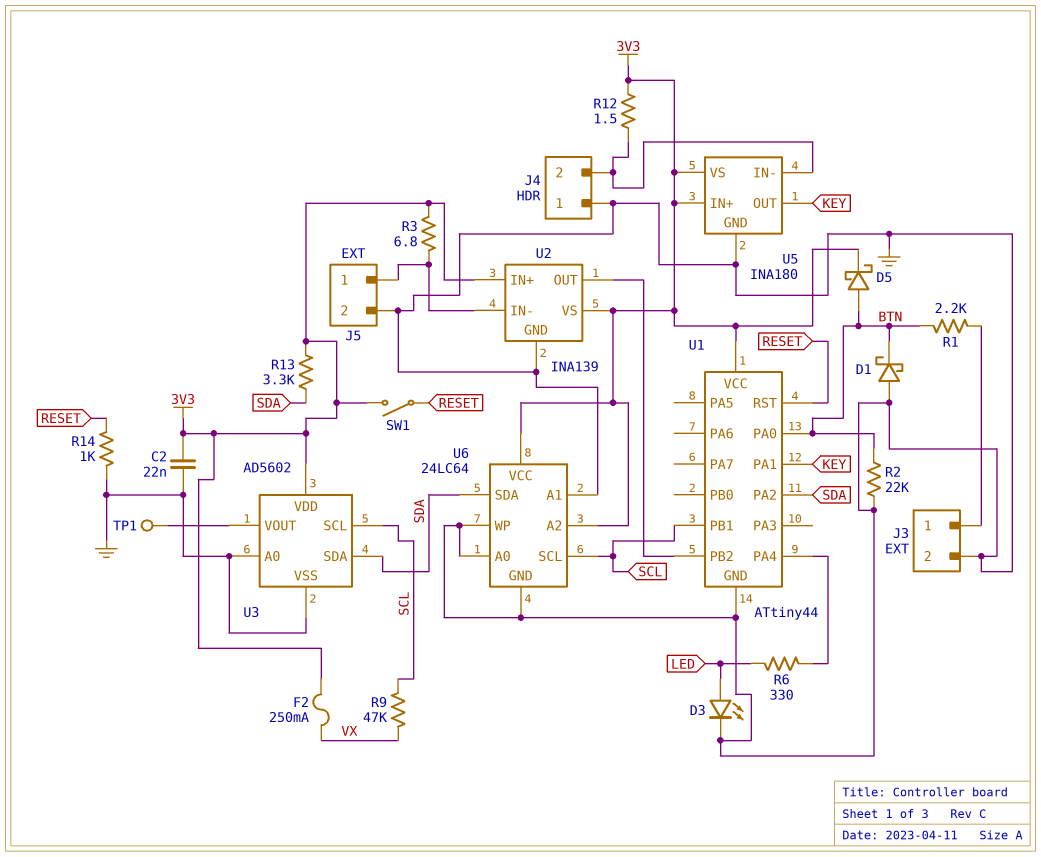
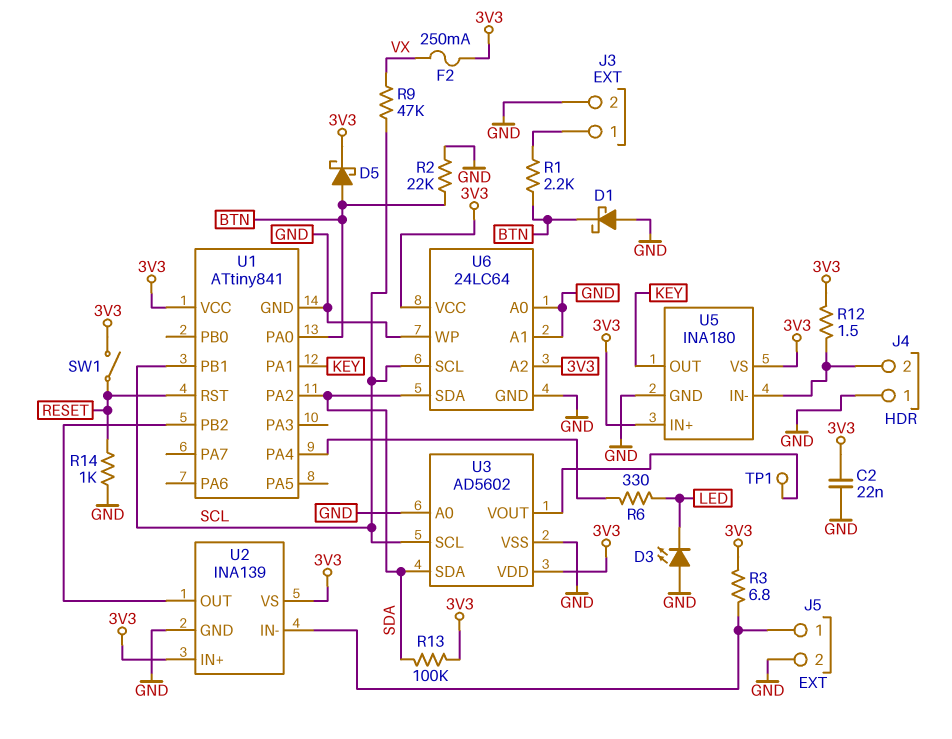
D3: LED (A LED, K GND) -> LED (A GND, K LED)
R13: 3.3k (3V3, SDA) -> 100k (3V3, SDA)
U1: ATtiny44 -> ATtiny841

